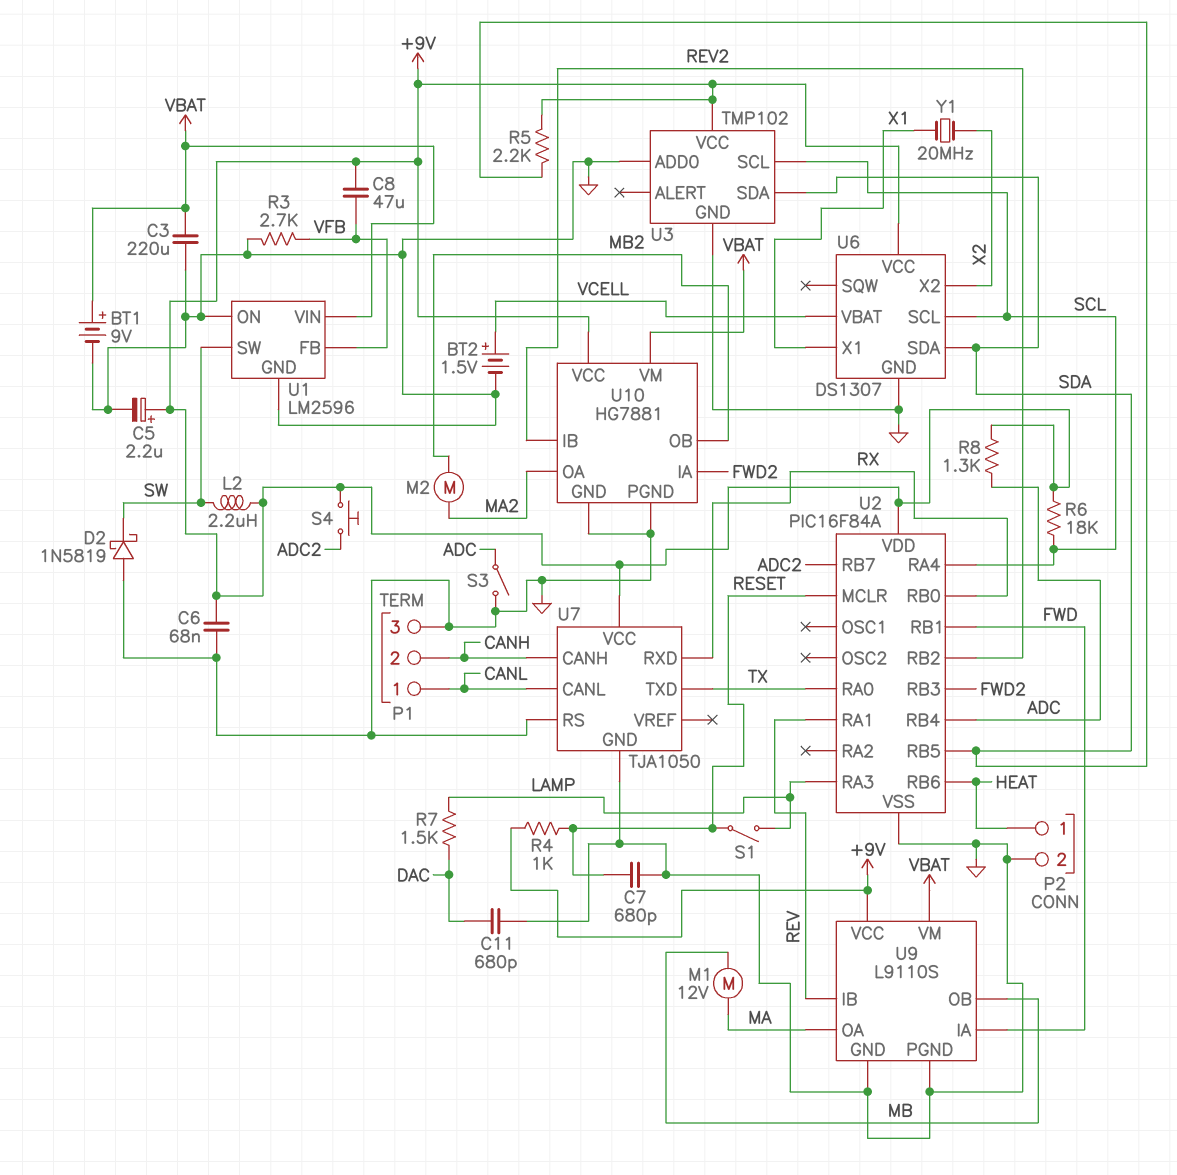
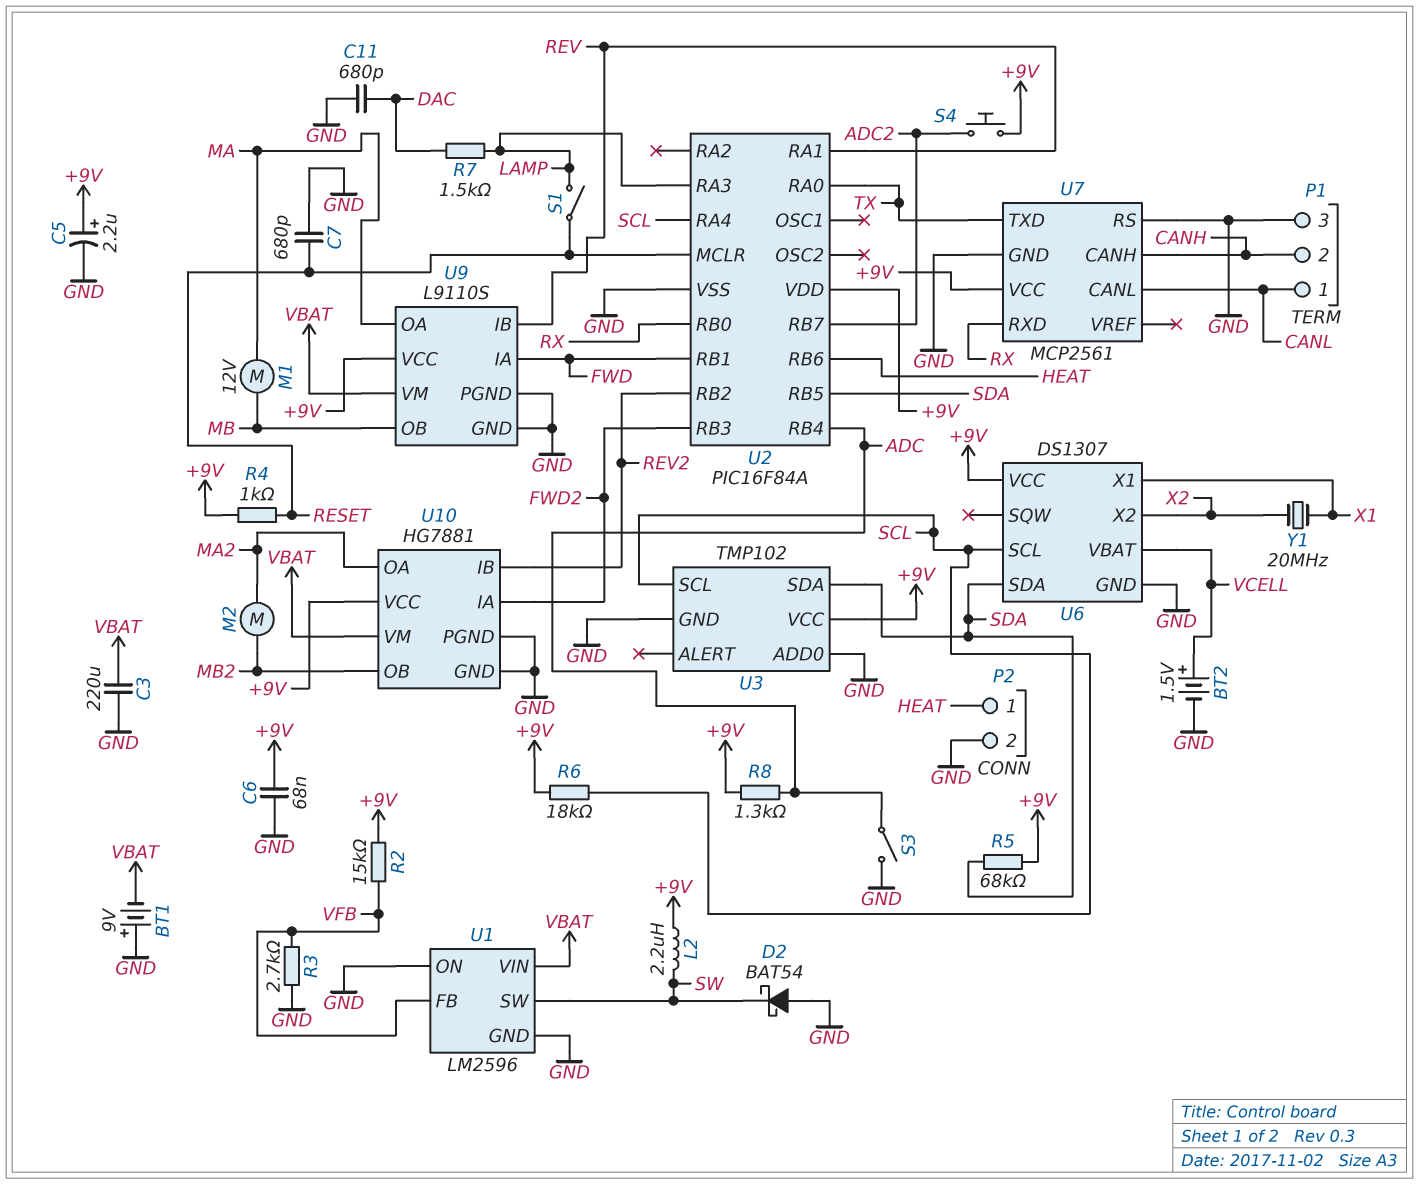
BT1: 9V (plus VBAT, minus GND) -> 9V (plus GND, minus VBAT)
C8: 47uF (+9V, VFB) -> none
D2: schottky 1N5819 (A GND, K SW) -> schottky BAT54 (A GND, K SW)
R2: none -> 15k (+9V, VFB)
R5: 2.2k (+9V, SDA) -> 68k (+9V, SDA)
U7: TJA1050 -> MCP2561

